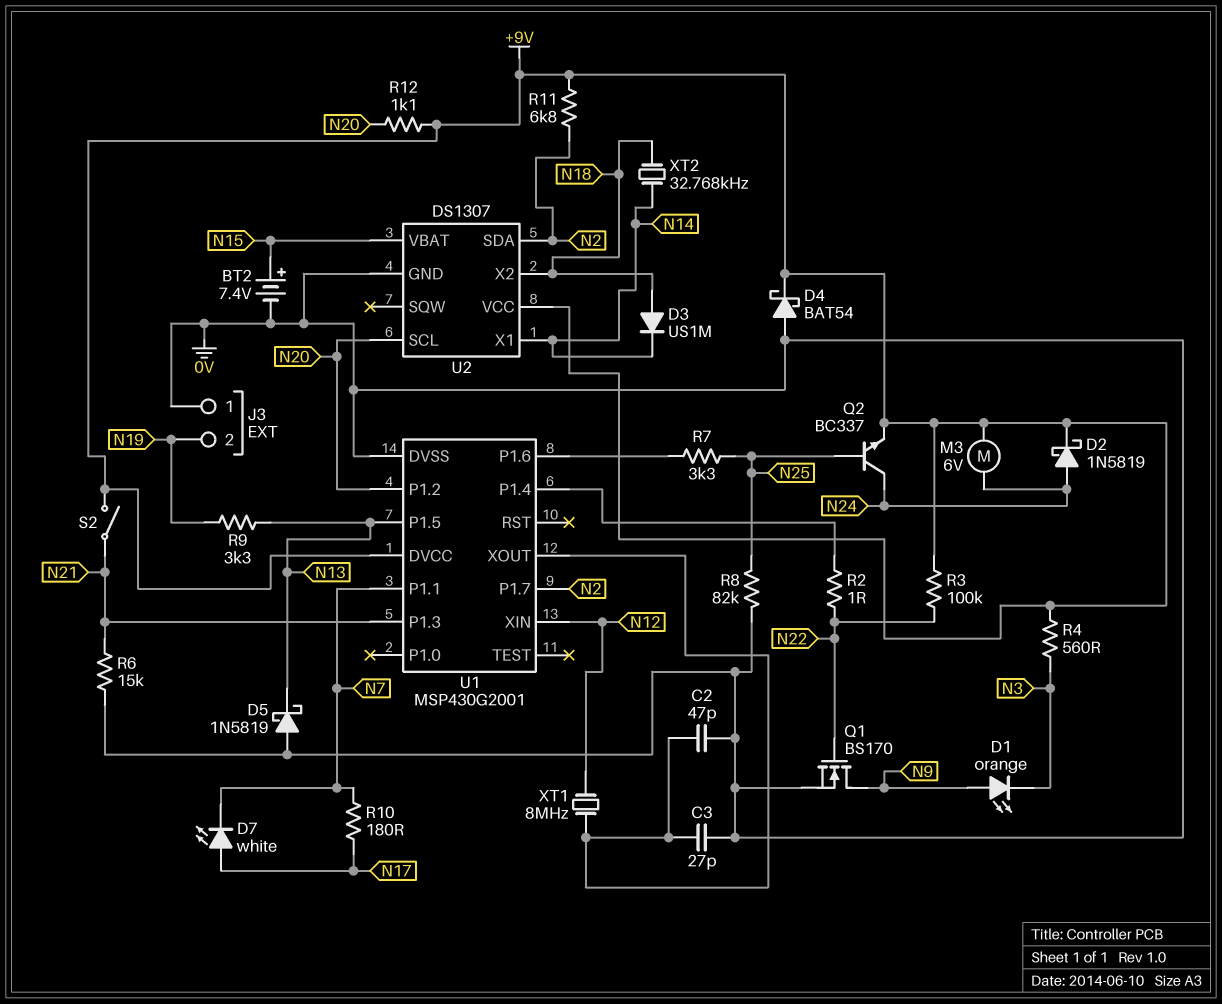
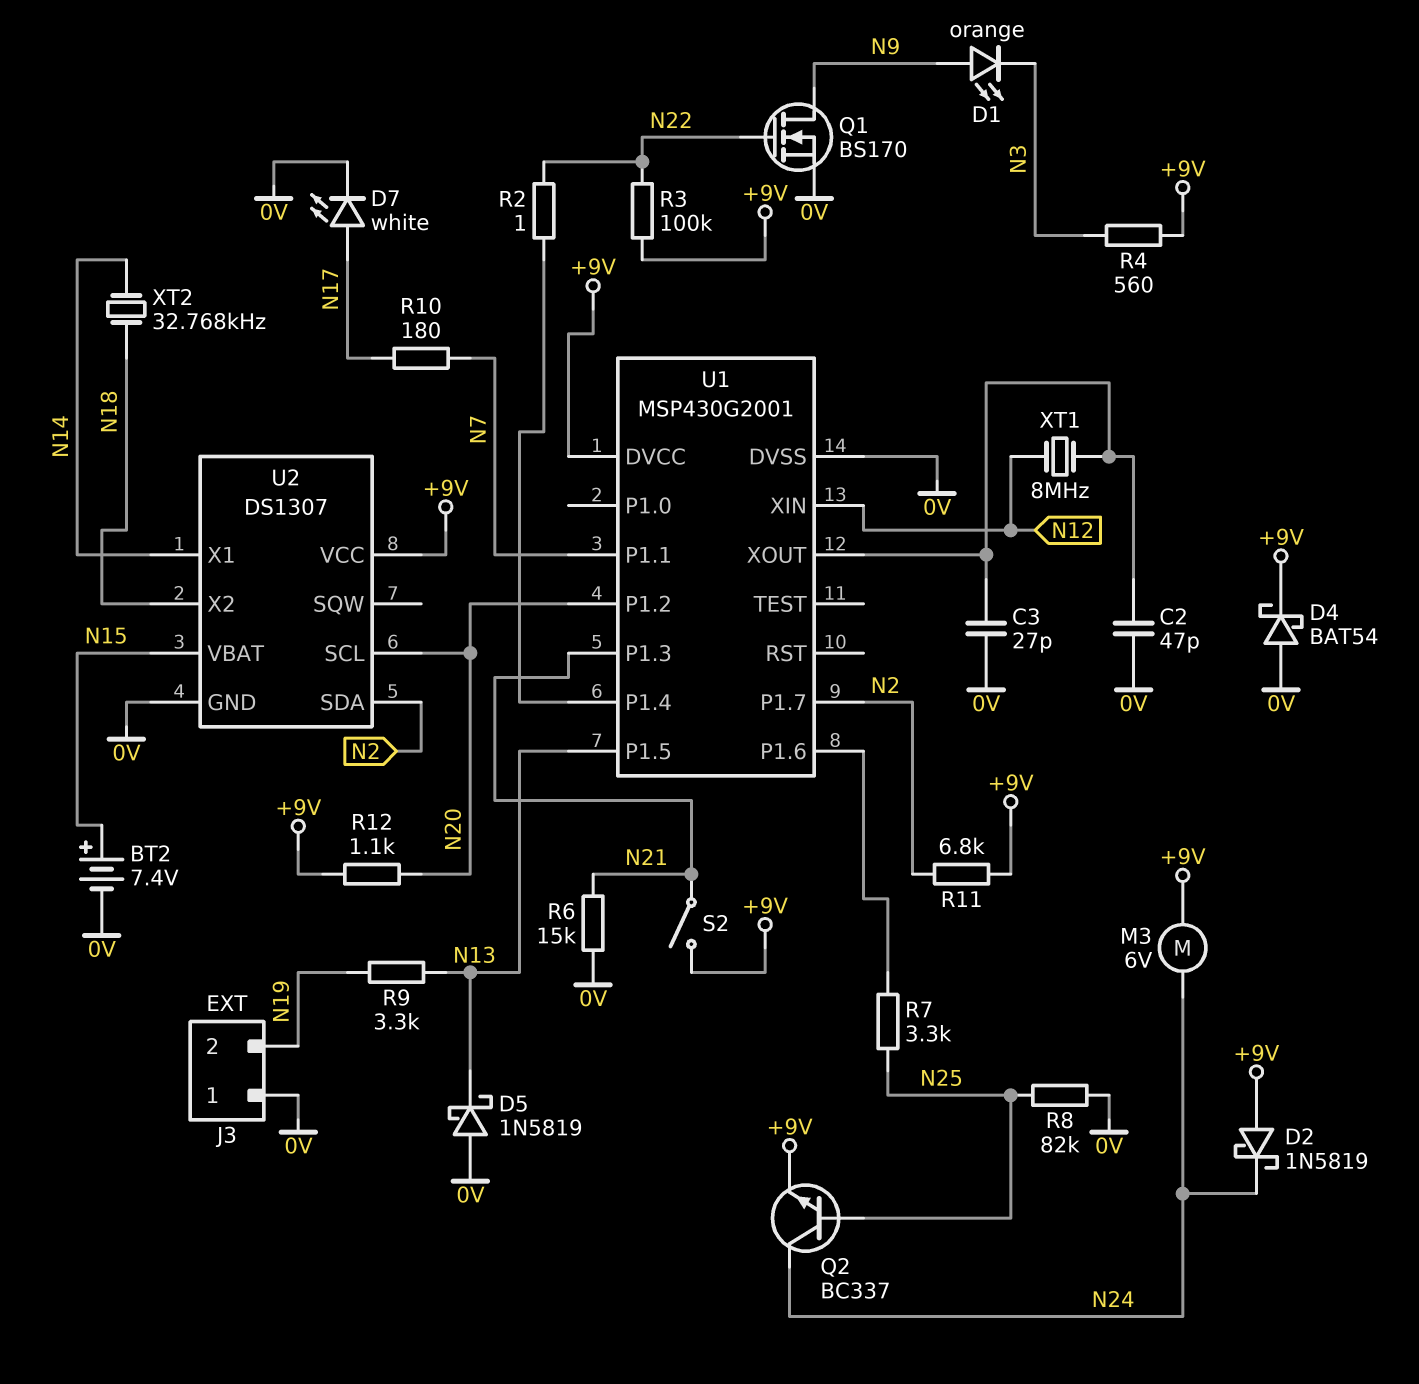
D2: schottky 1N5819 (A N24, K +9V) -> schottky 1N5819 (A +9V, K N24)
D3: diode US1M (A N18, K N14) -> none
D7: LED white (A N17, K N7) -> LED white (A N17, K 0V)

